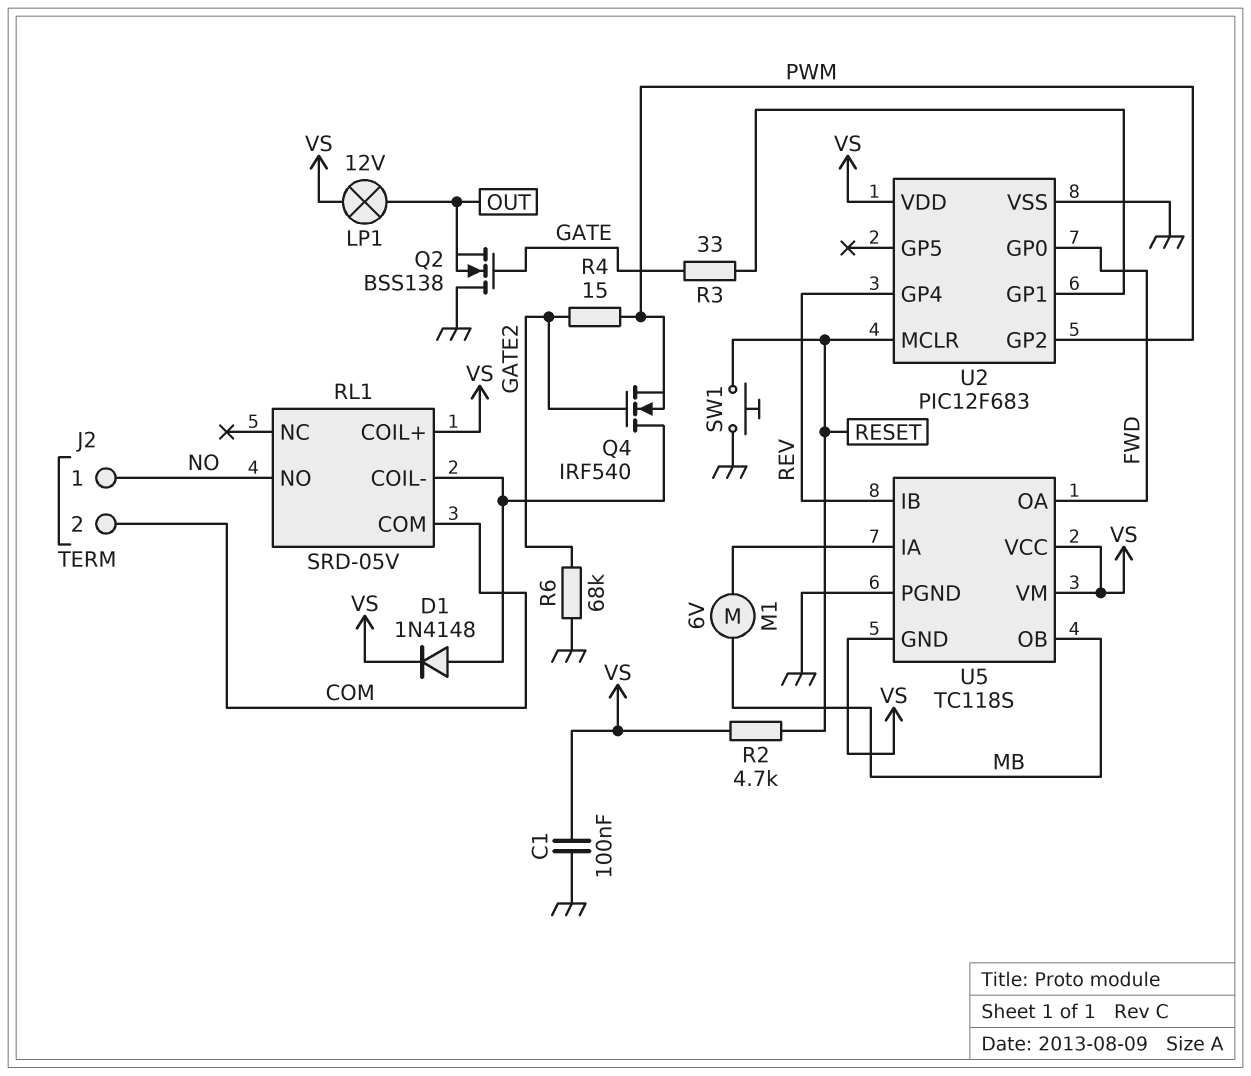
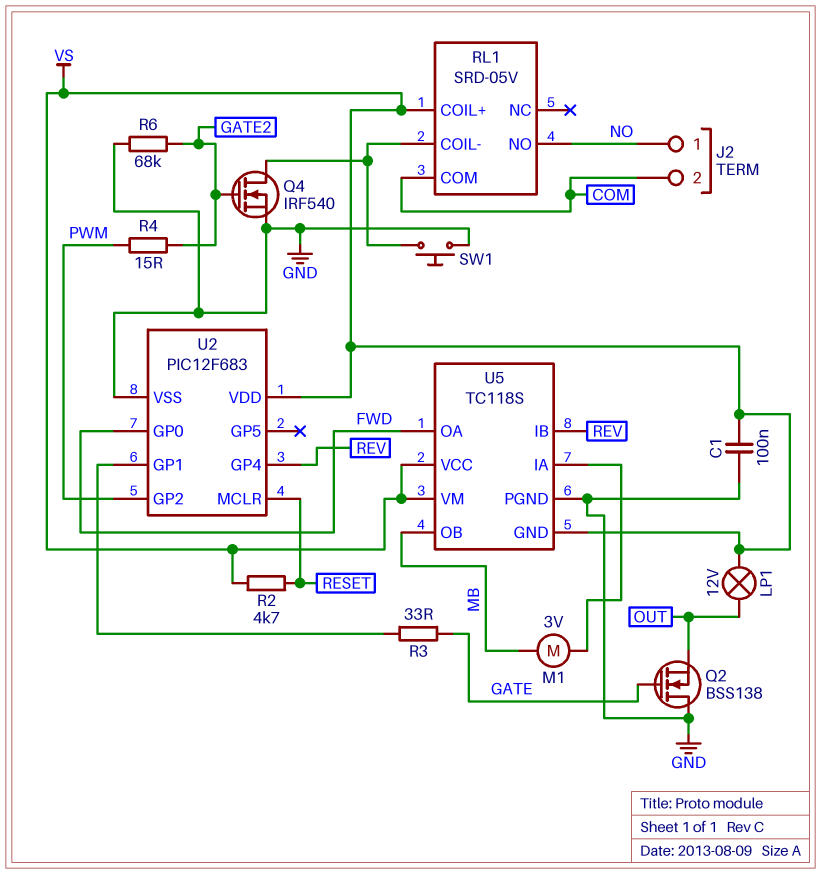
D1: diode 1N4148 (A RL1/COIL-, K VS) -> none
M1: motor 6V (MB, U5/IA) -> motor 3V (MB, U5/IA)
Q4: NMOS IRF540 (G GATE2, D RL1/COIL-, S PWM) -> NMOS IRF540 (G GATE2, D RL1/COIL-, S GND)
SW1: button (GND, RESET) -> button (GND, RL1/COIL-)

